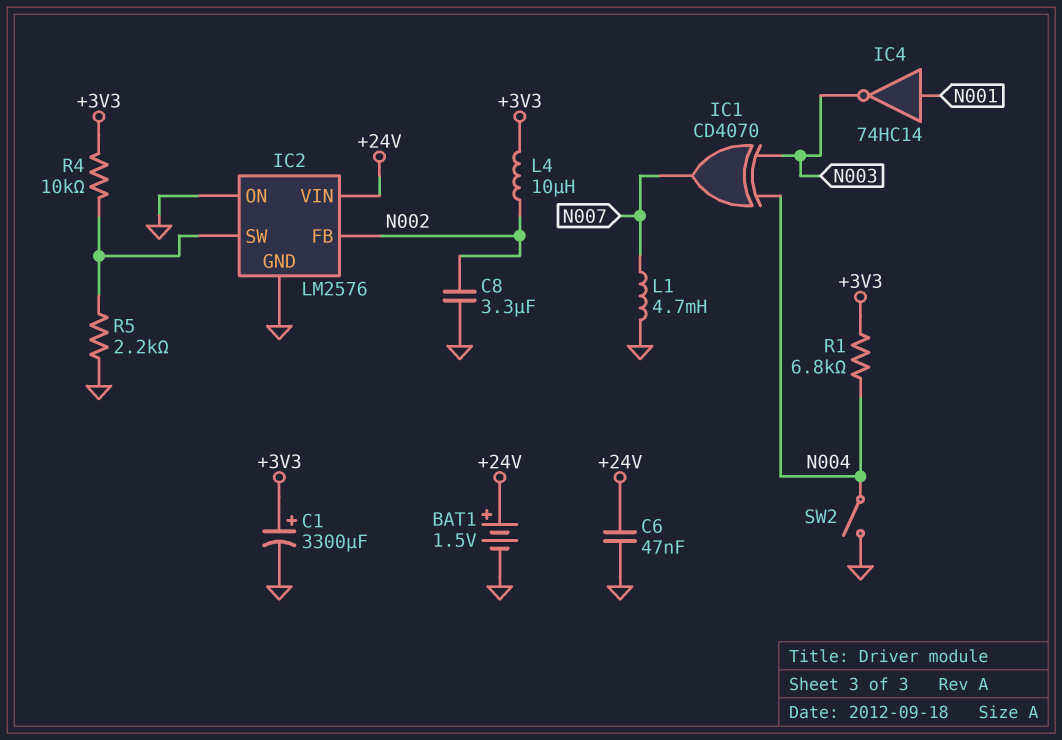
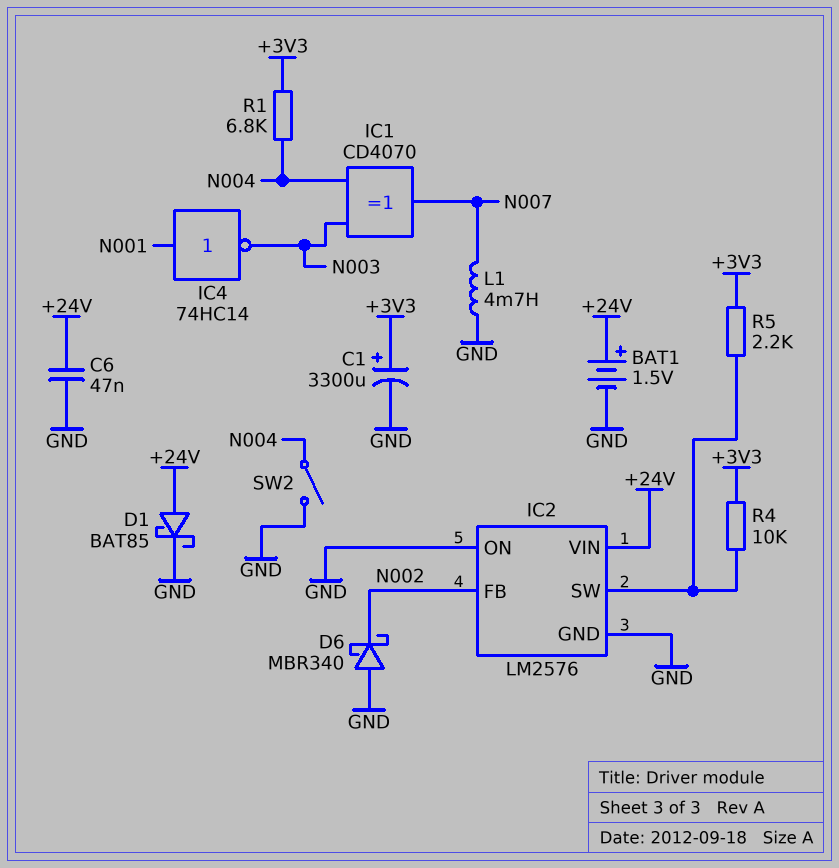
C8: 3.3uF (GND, N002) -> none
D1: none -> schottky BAT85 (A +24V, K GND)
D6: none -> schottky MBR340 (A GND, K N002)
L4: 10uH (+3V3, N002) -> none
R5: 2.2k (GND, IC2/SW) -> 2.2k (+3V3, IC2/SW)

